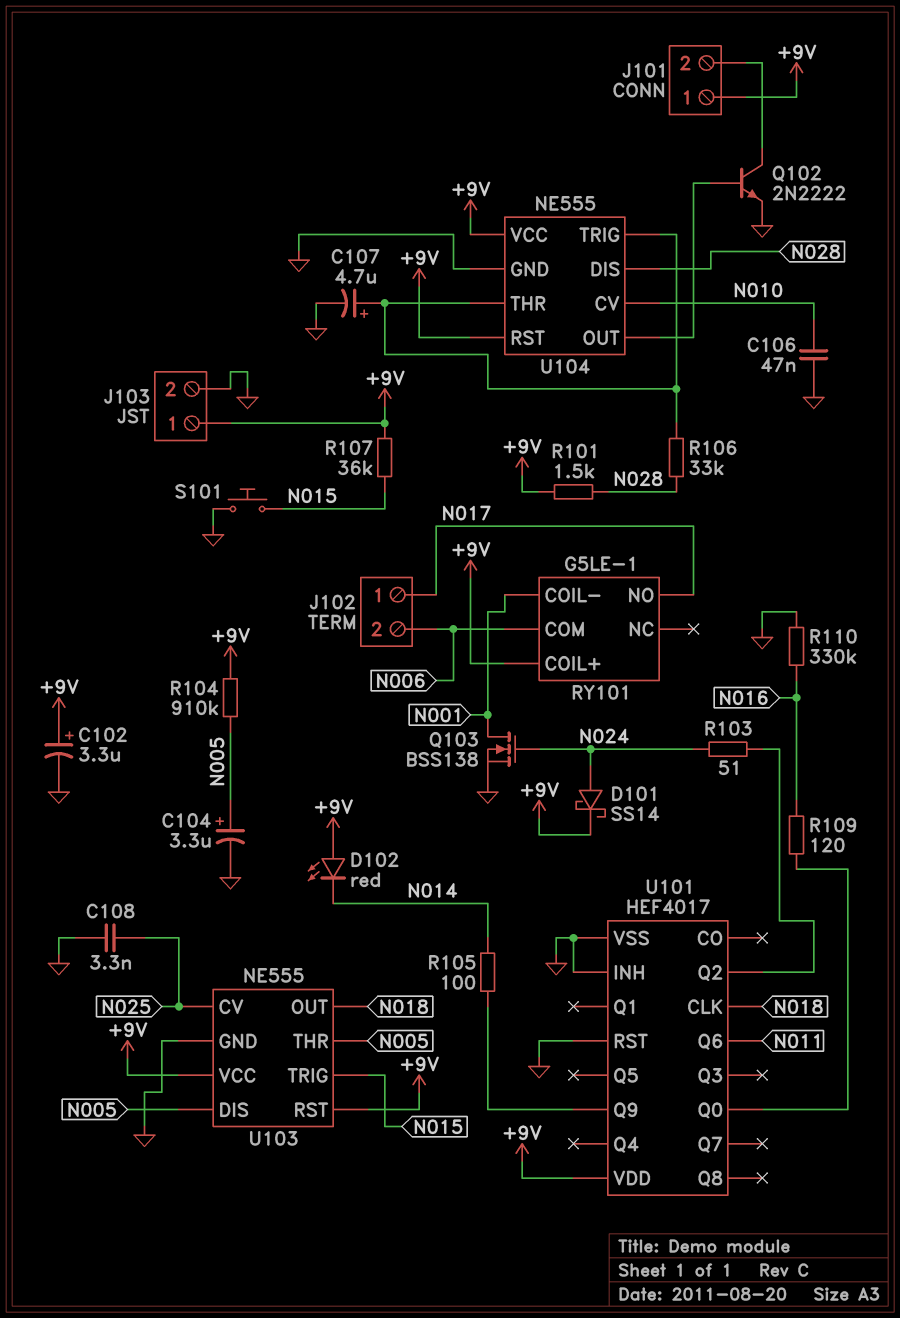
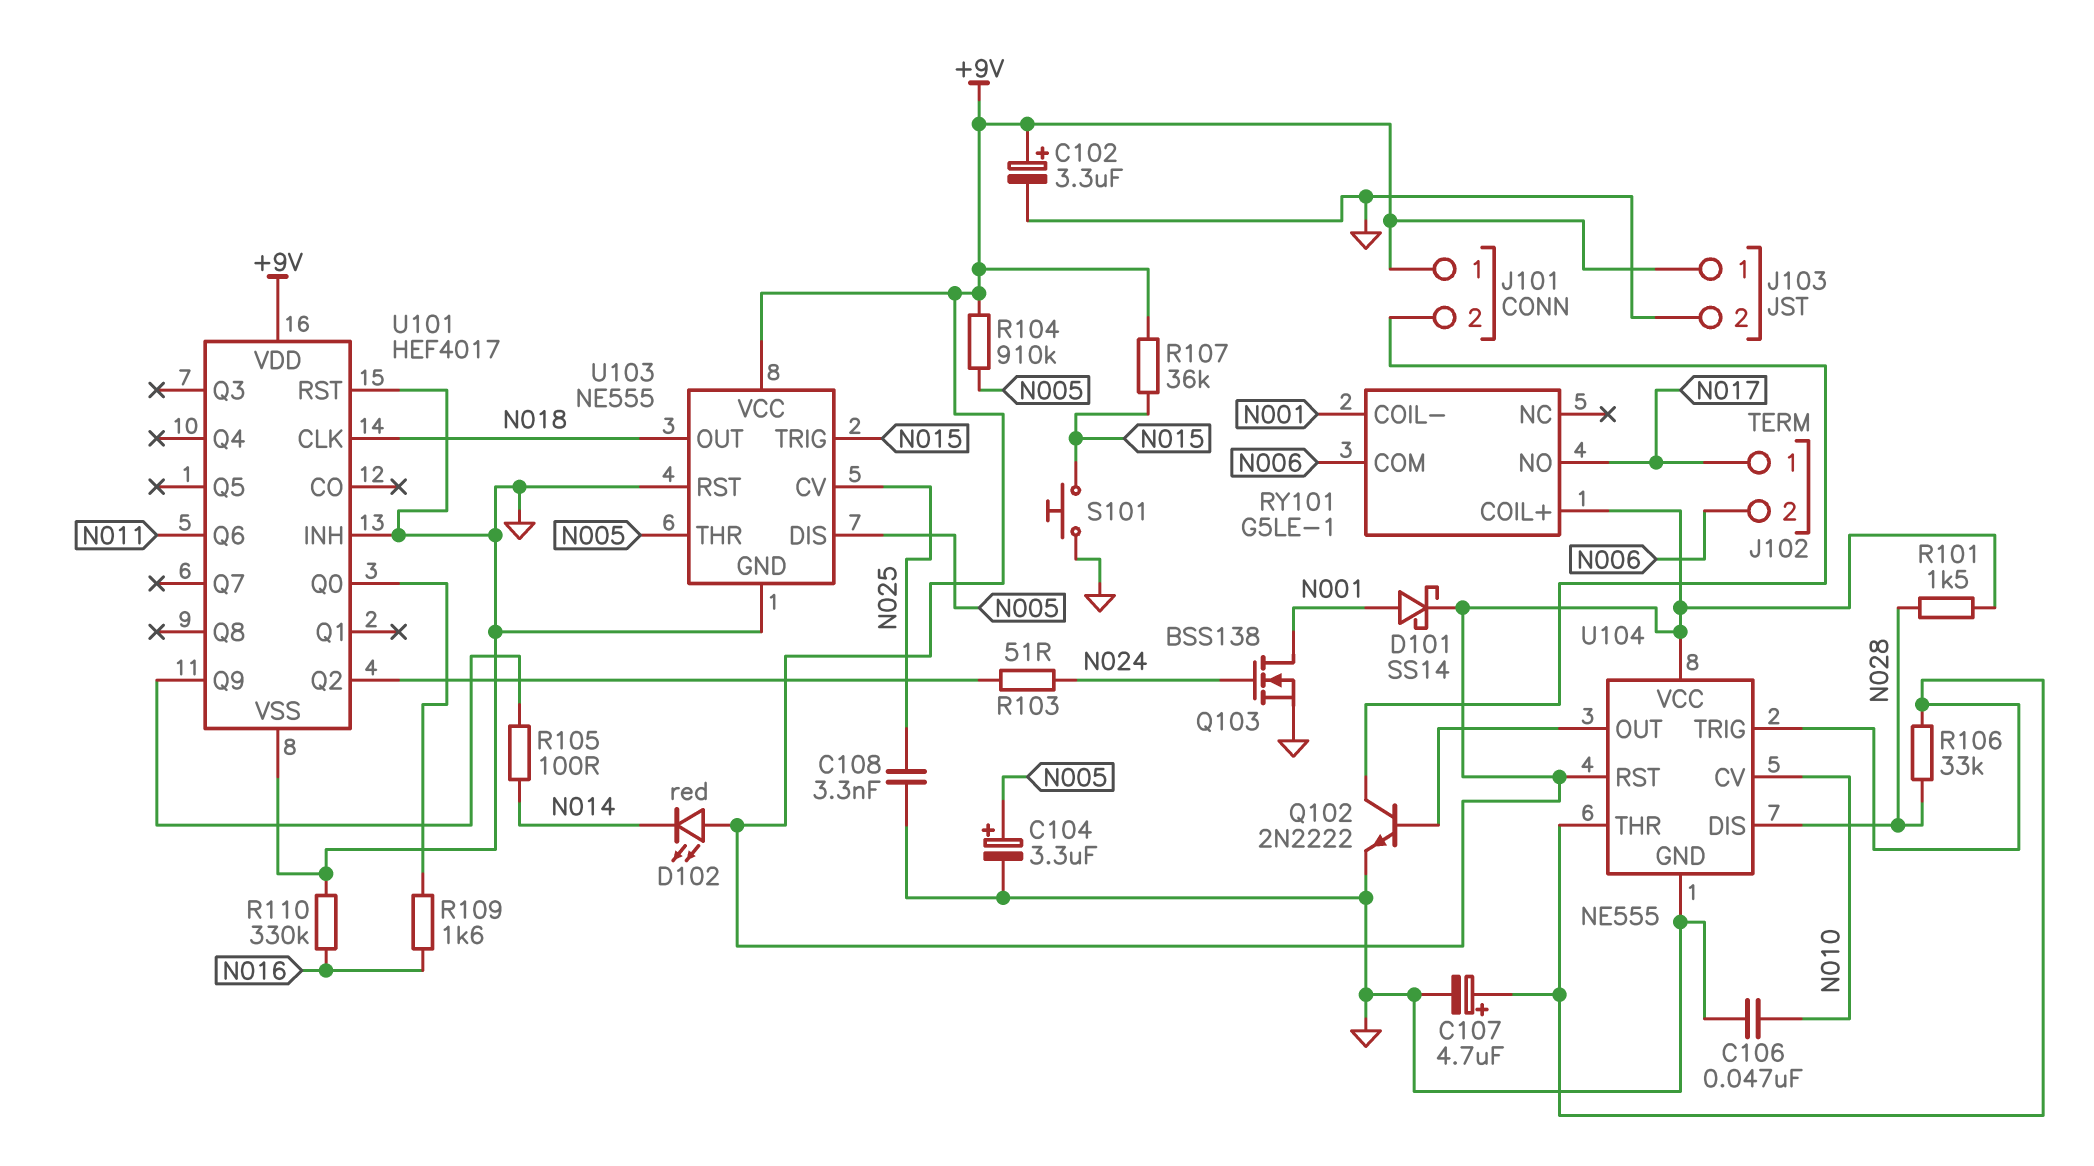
D101: schottky SS14 (A N024, K +9V) -> schottky SS14 (A N001, K +9V)
R109: 120 (N016, U101/Q0) -> 1.6k (N016, U101/Q0)
U103 pin RST: +9V -> GND

